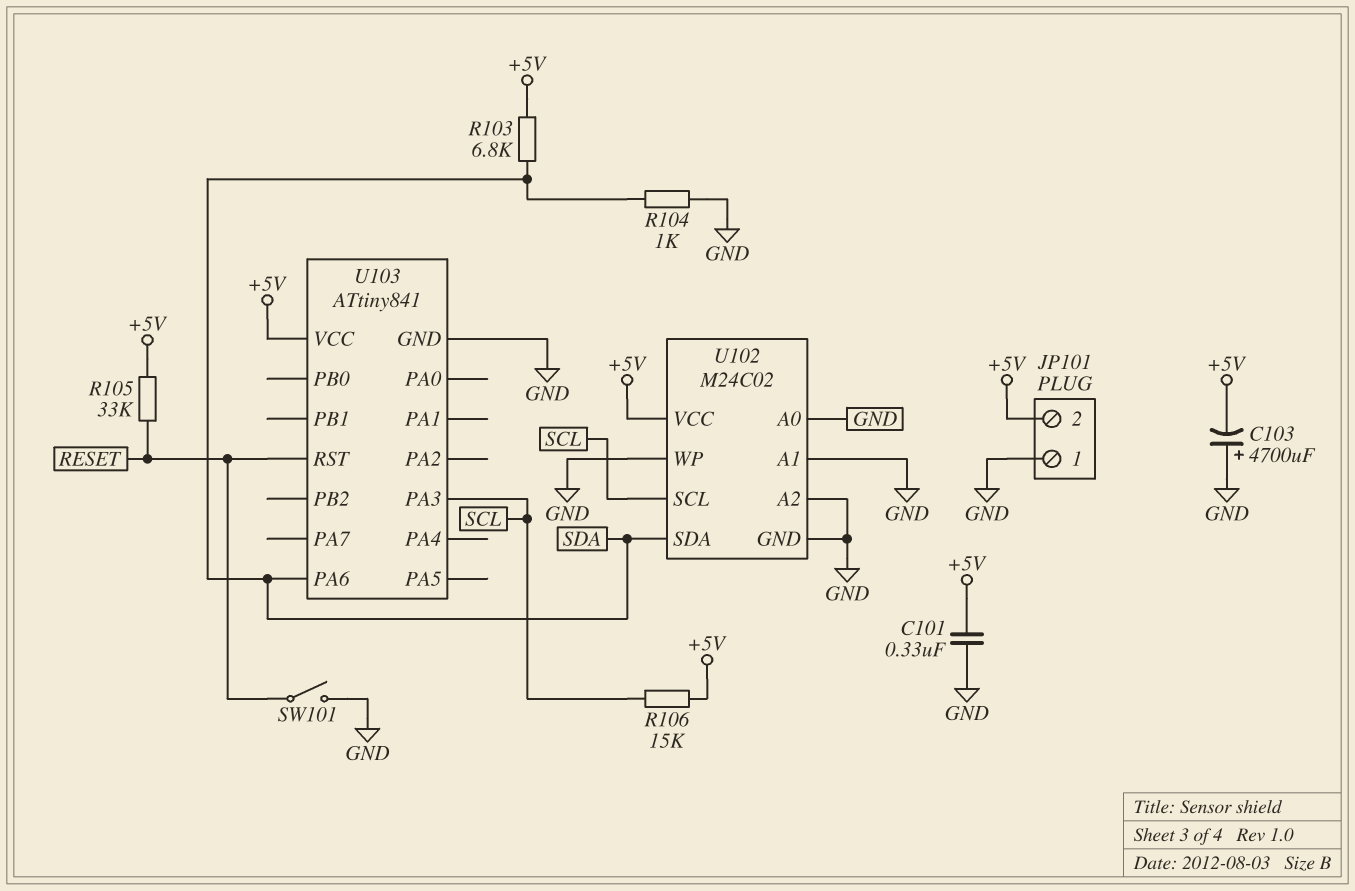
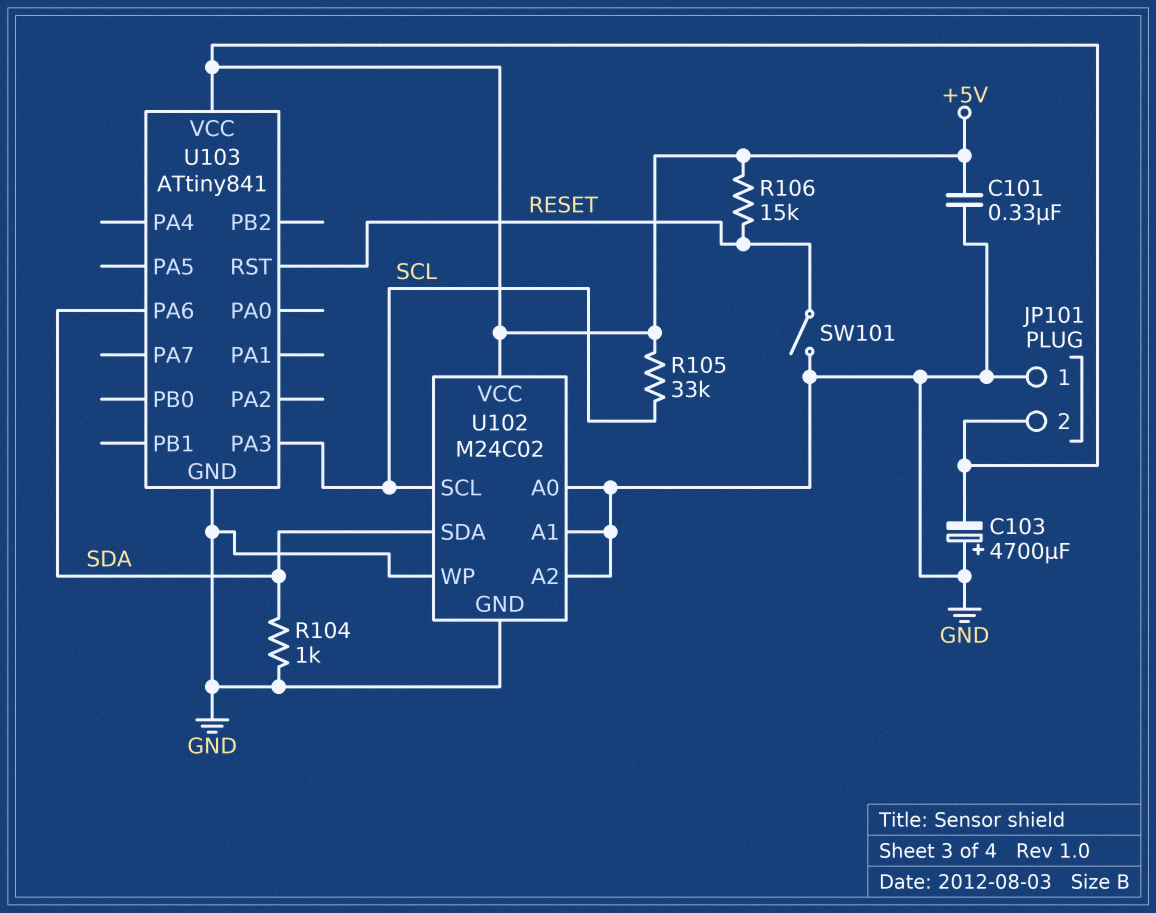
R103: 6.8k (+5V, SDA) -> none
R105: 33k (+5V, RESET) -> 33k (+5V, SCL)
R106: 15k (+5V, SCL) -> 15k (+5V, RESET)

